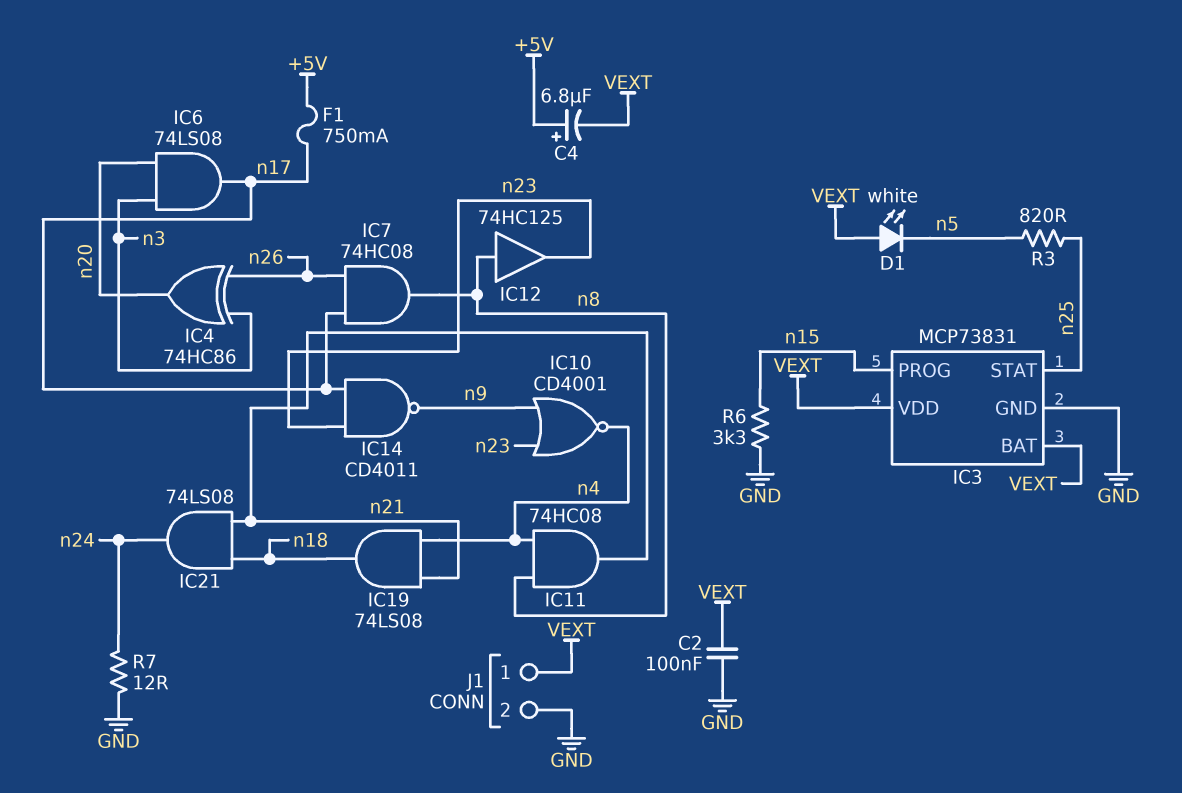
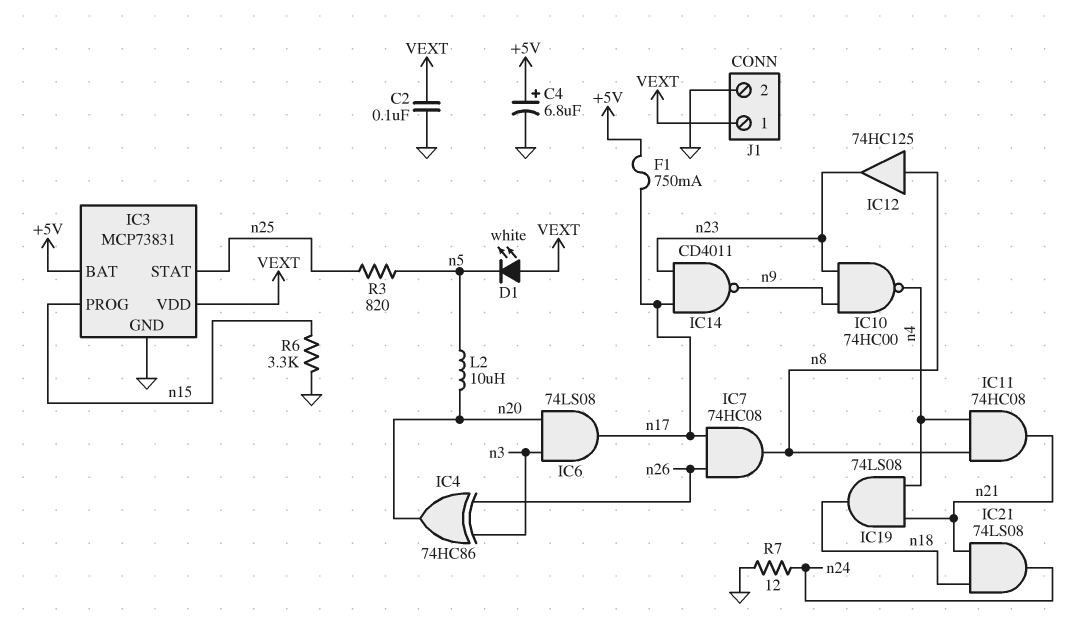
C4: 6.8uF (plus +5V, minus VEXT) -> 6.8uF (plus +5V, minus GND)
IC3 pin BAT: VEXT -> +5V
IC10: NOR CD4001 (in n9, in n23, out n4) -> NAND 74HC00 (in n9, in n23, out n4)
L2: none -> 10uH (n5, n20)

